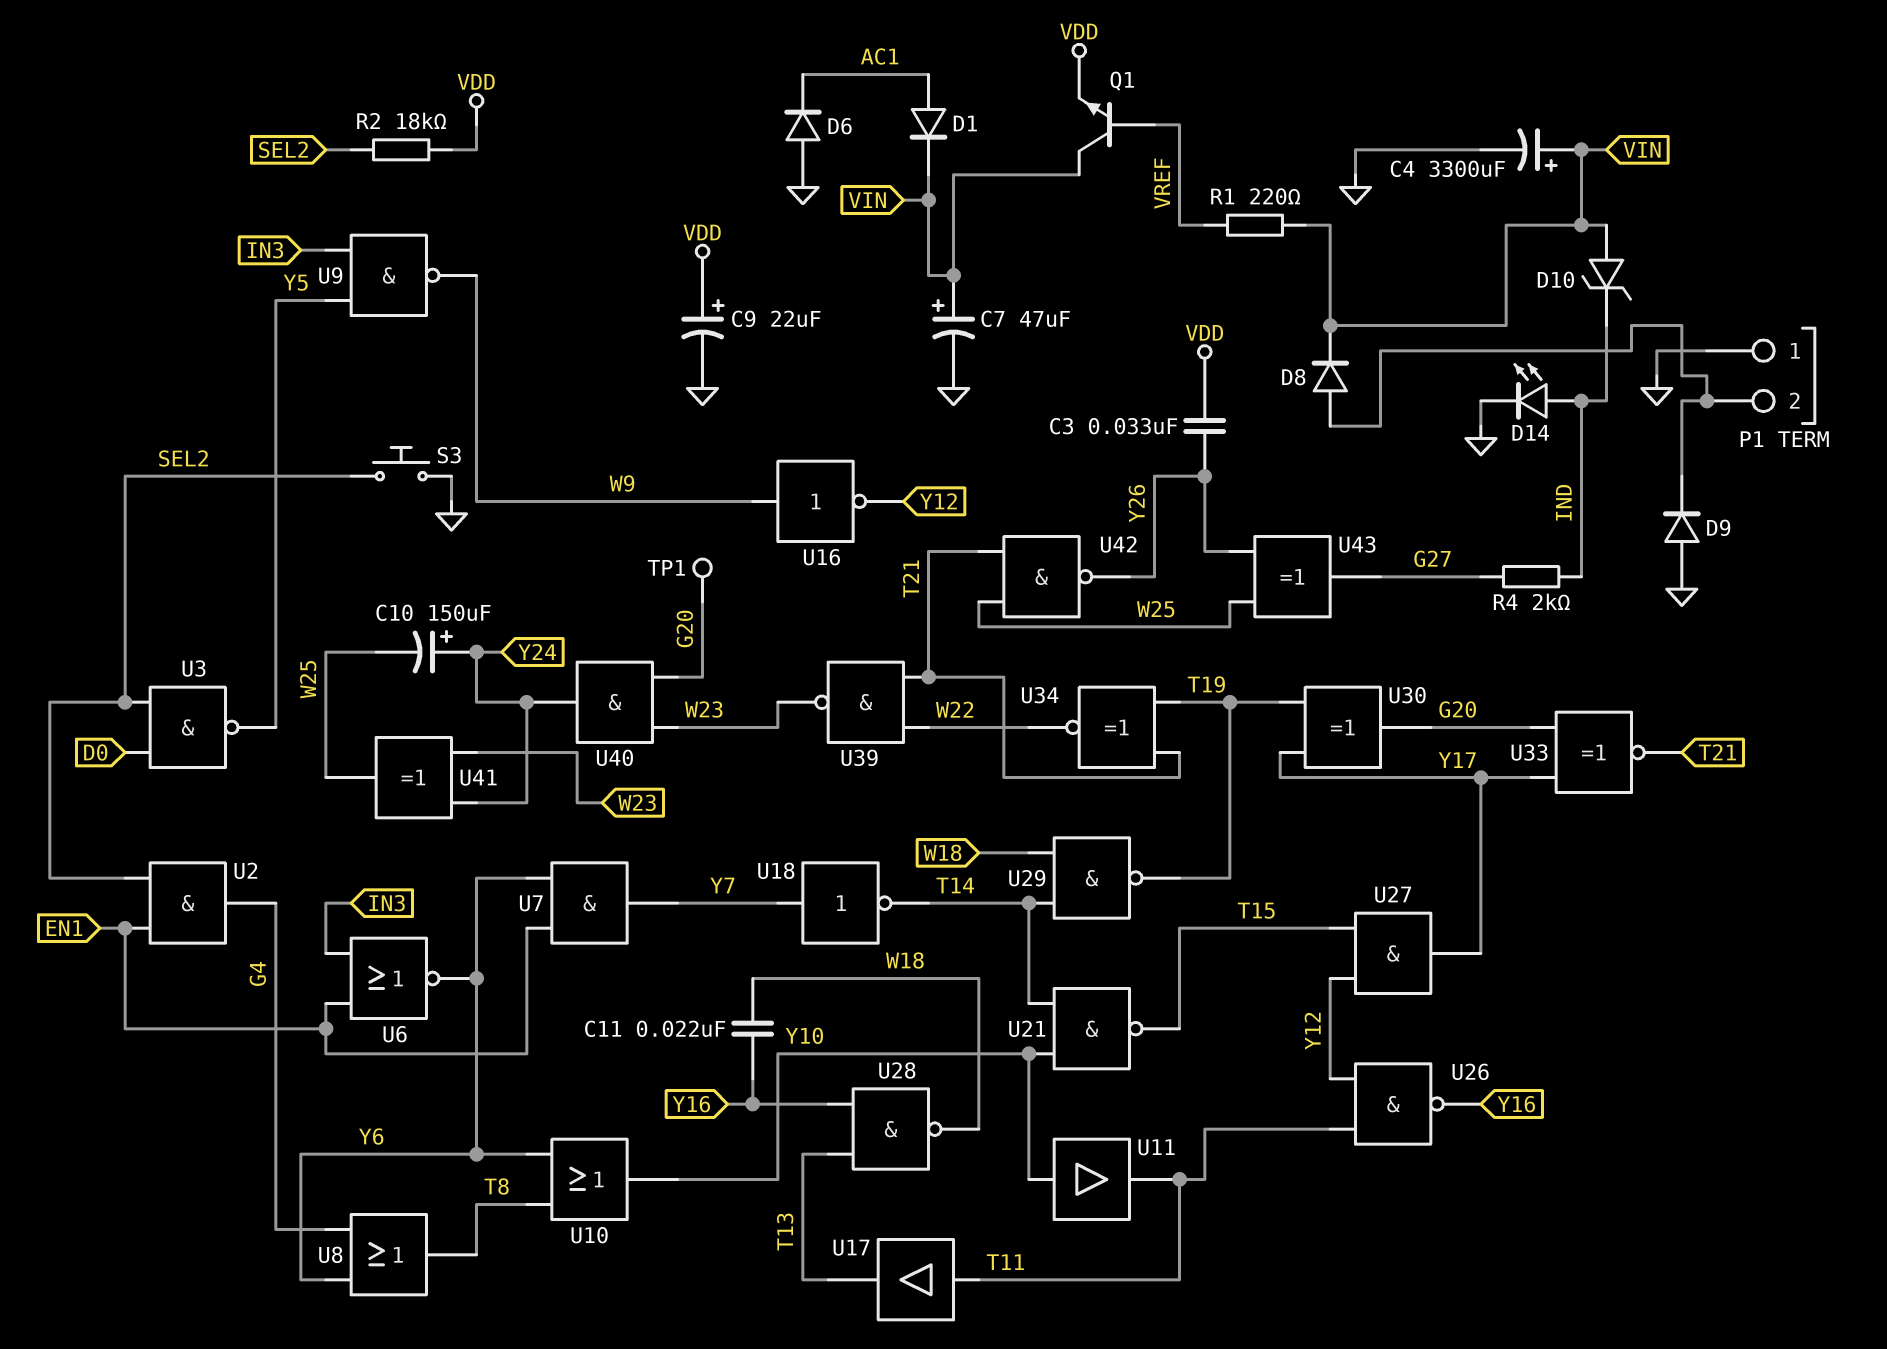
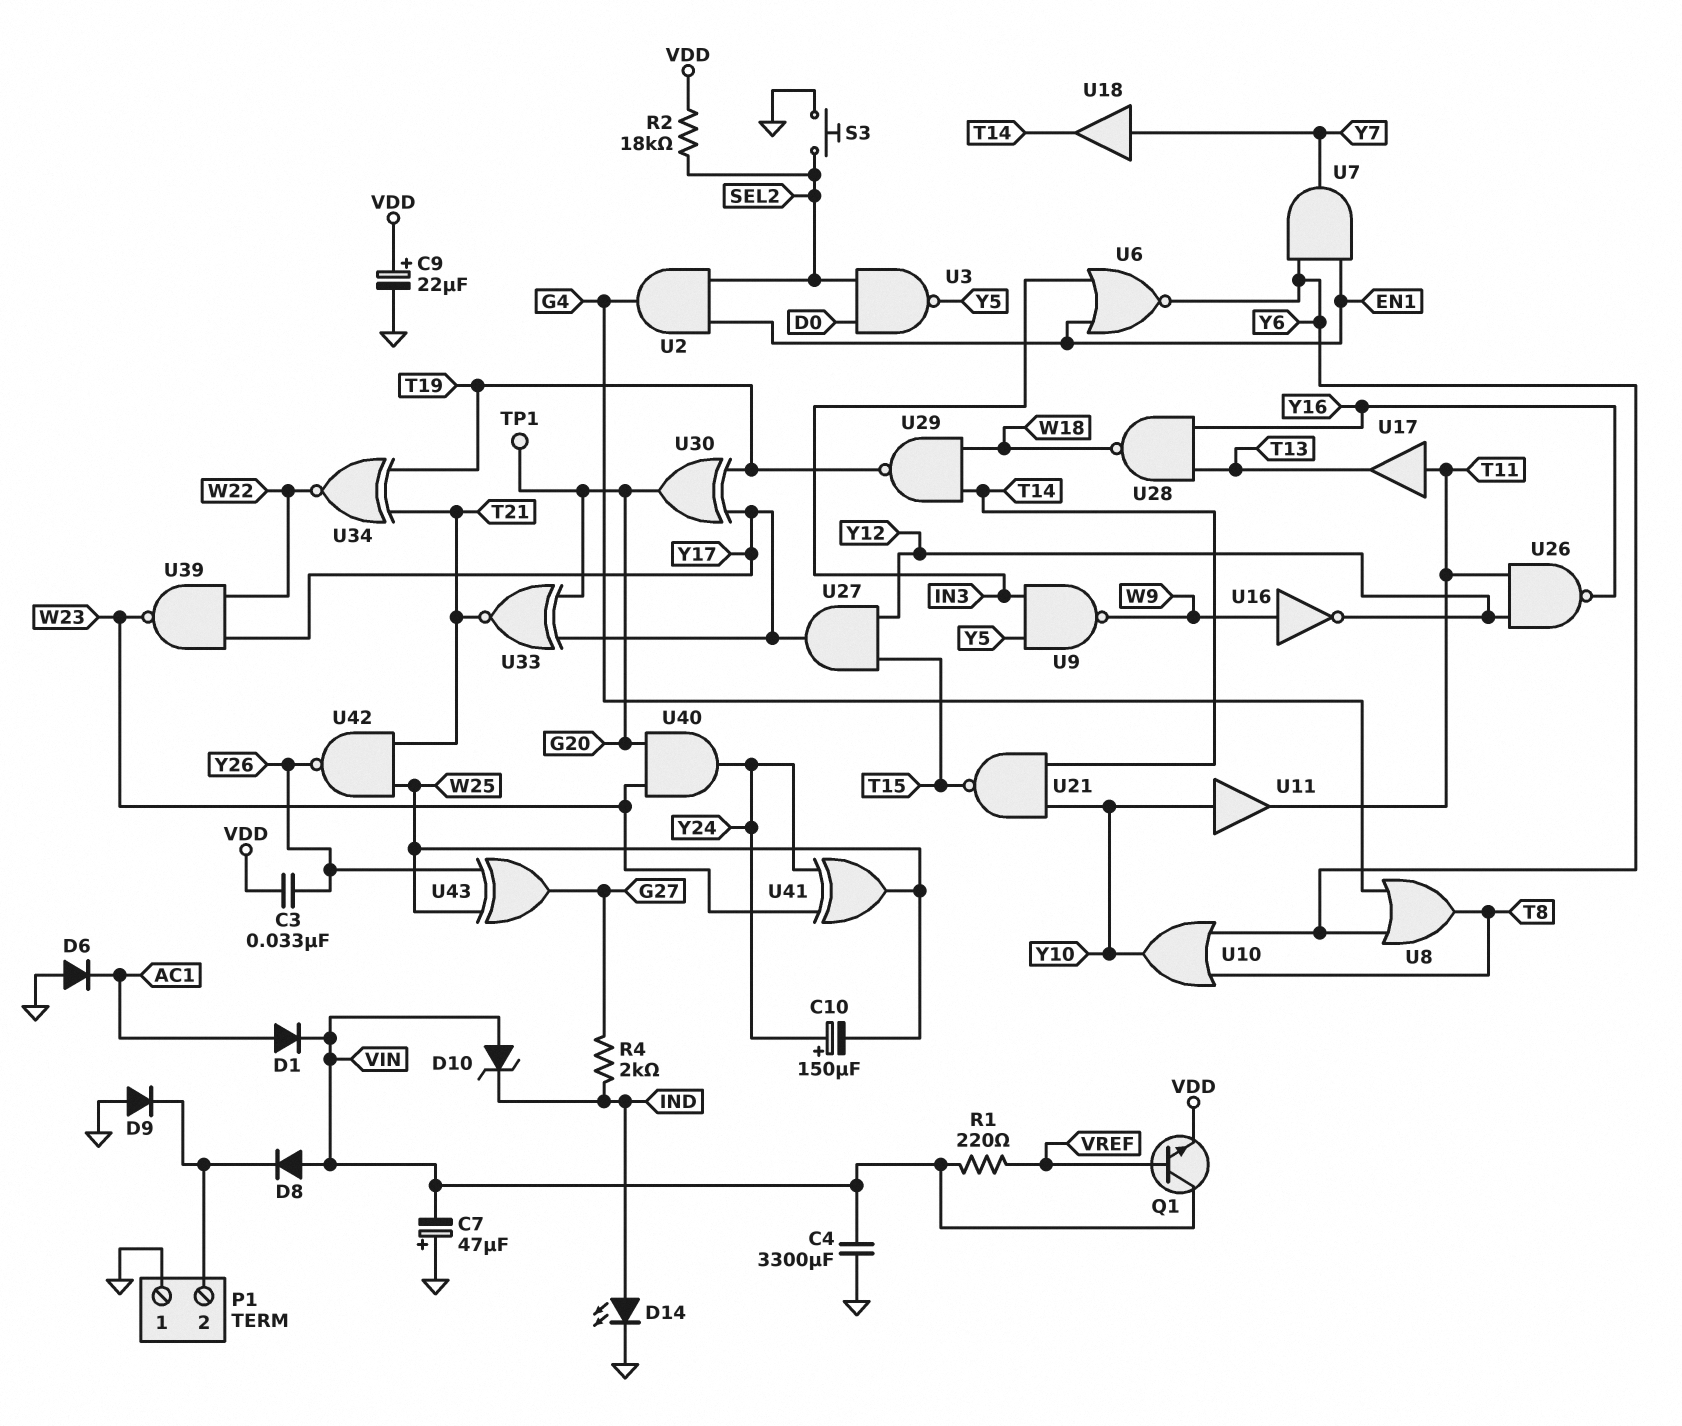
C4: 3300uF (plus VIN, minus GND) -> 3300uF (GND, VIN)
C7: 47uF (plus VIN, minus GND) -> 47uF (plus GND, minus VIN)
C11: 22nF (W18, Y16) -> none
D8: diode (A P1/2, K VIN) -> diode (A VIN, K P1/2)
U18: NOT (in Y7, out T14) -> buffer (in Y7, out T14)
U39: NAND (in T21, in W22, out W23) -> NAND (in W22, in Y17, out W23)

